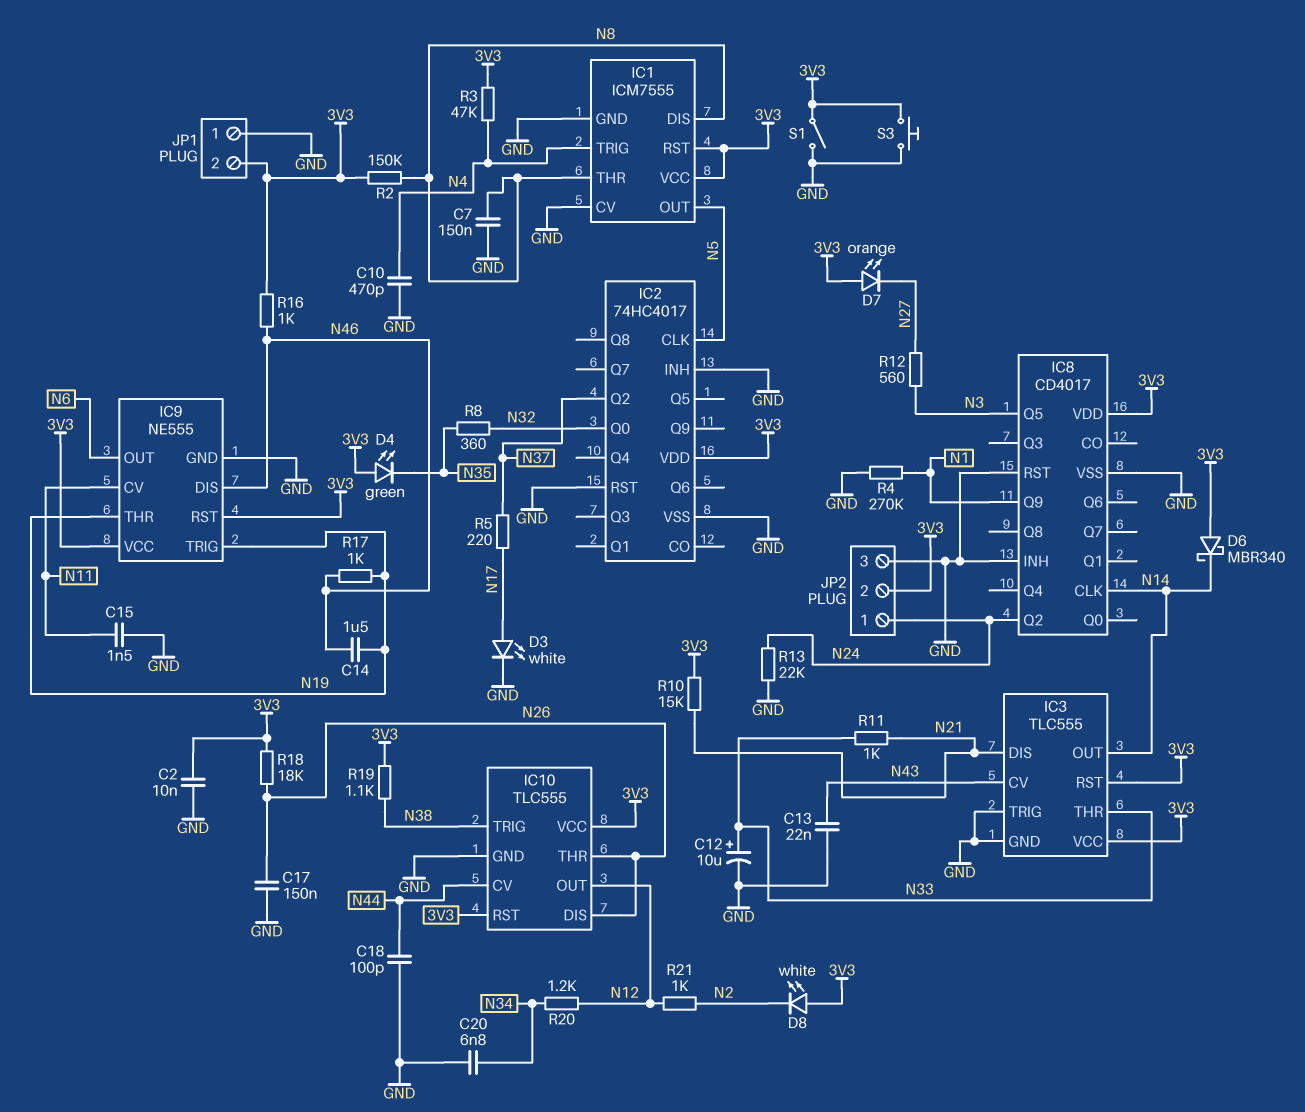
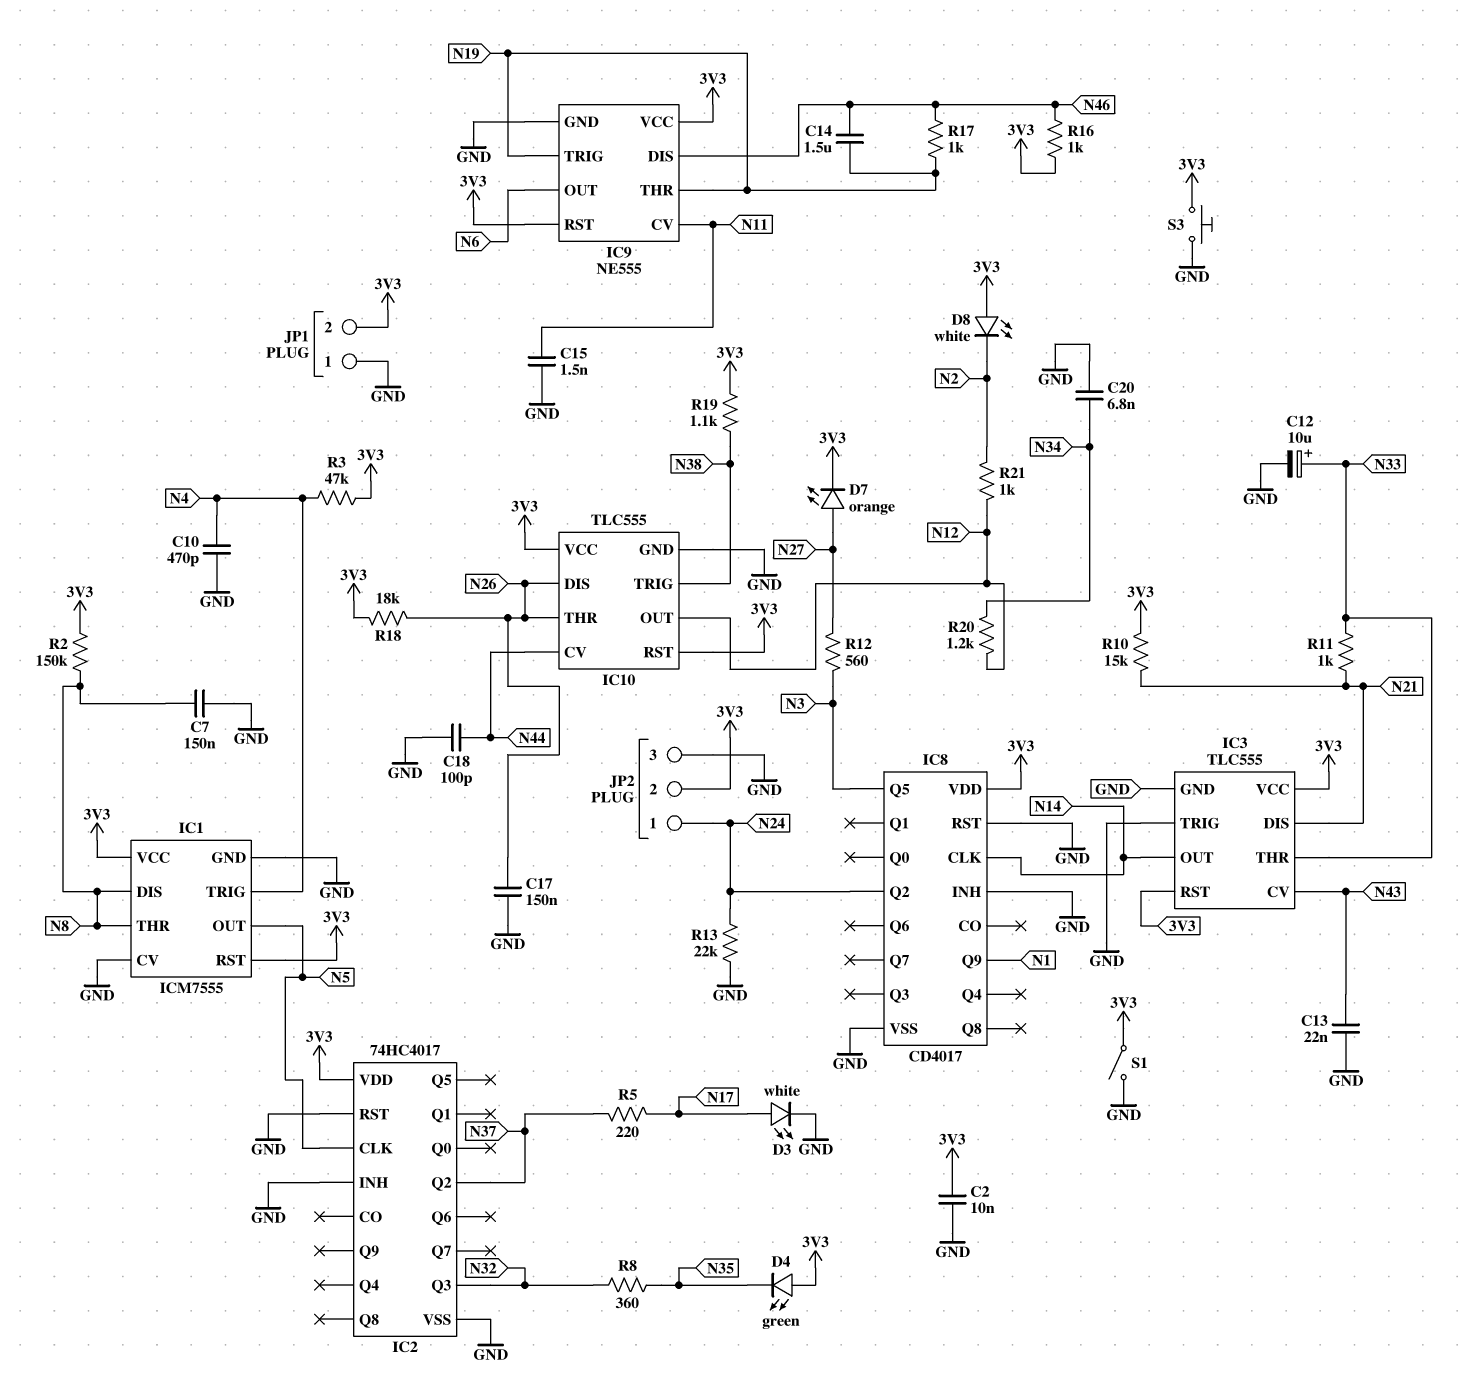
D6: schottky MBR340 (A 3V3, K N14) -> none
D7: LED orange (A 3V3, K N27) -> LED orange (A N27, K 3V3)
IC2 pin Q0: N32 -> none
IC2 pin Q3: none -> N32
R4: 270k (GND, N1) -> none

